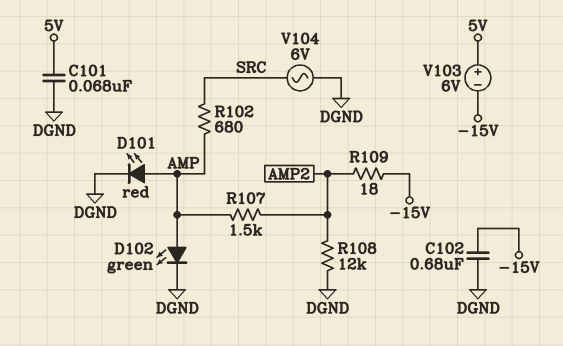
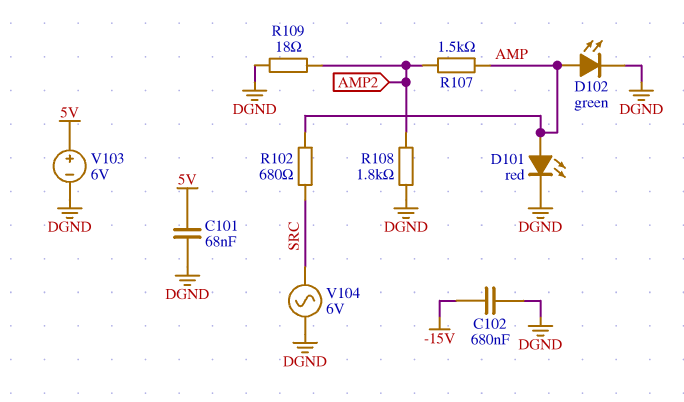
R108: 12k (AMP2, DGND) -> 1.8k (AMP2, DGND)
R109: 18 (-15V, AMP2) -> 18 (AMP2, DGND)
V103: 6V (plus 5V, minus -15V) -> 6V (plus 5V, minus DGND)

